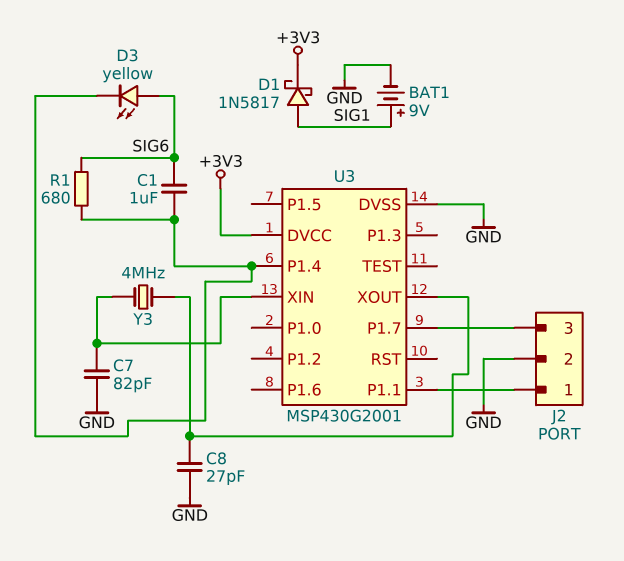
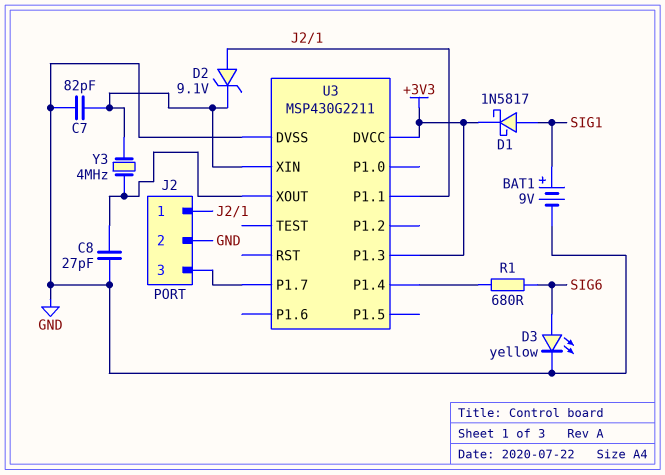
C1: 1uF (SIG6, U3/P1.4) -> none
D2: none -> zener 9.1V (A J2/1, K U3/XIN)
D3: LED yellow (A SIG6, K U3/P1.4) -> LED yellow (A SIG6, K GND)
U3: MSP430G2001 -> MSP430G2211
U3 pin P1.3: none -> +3V3

